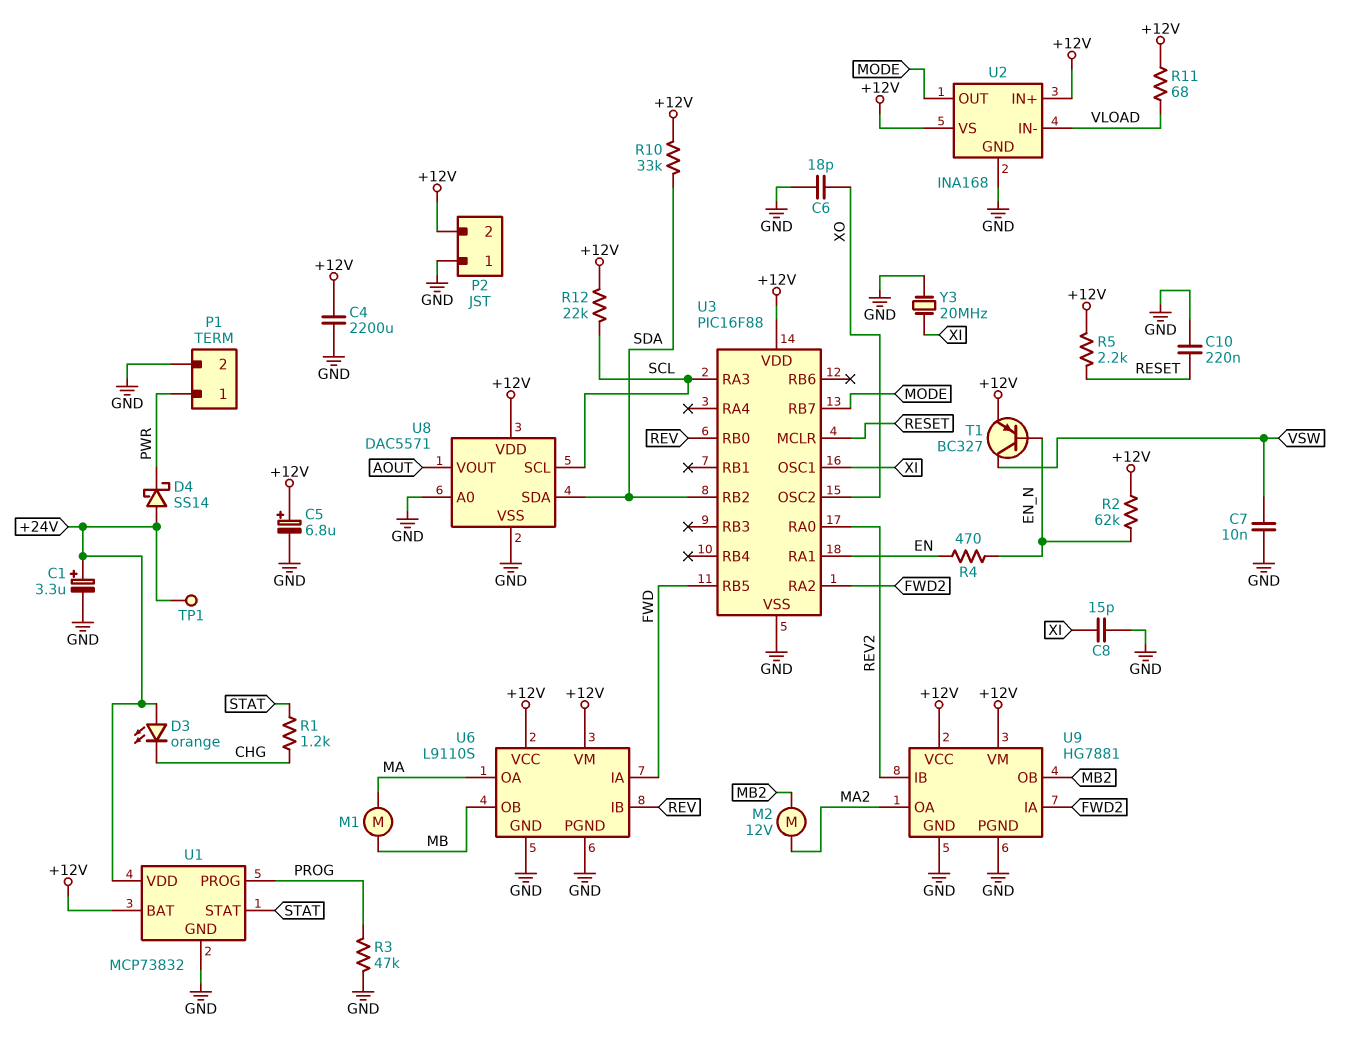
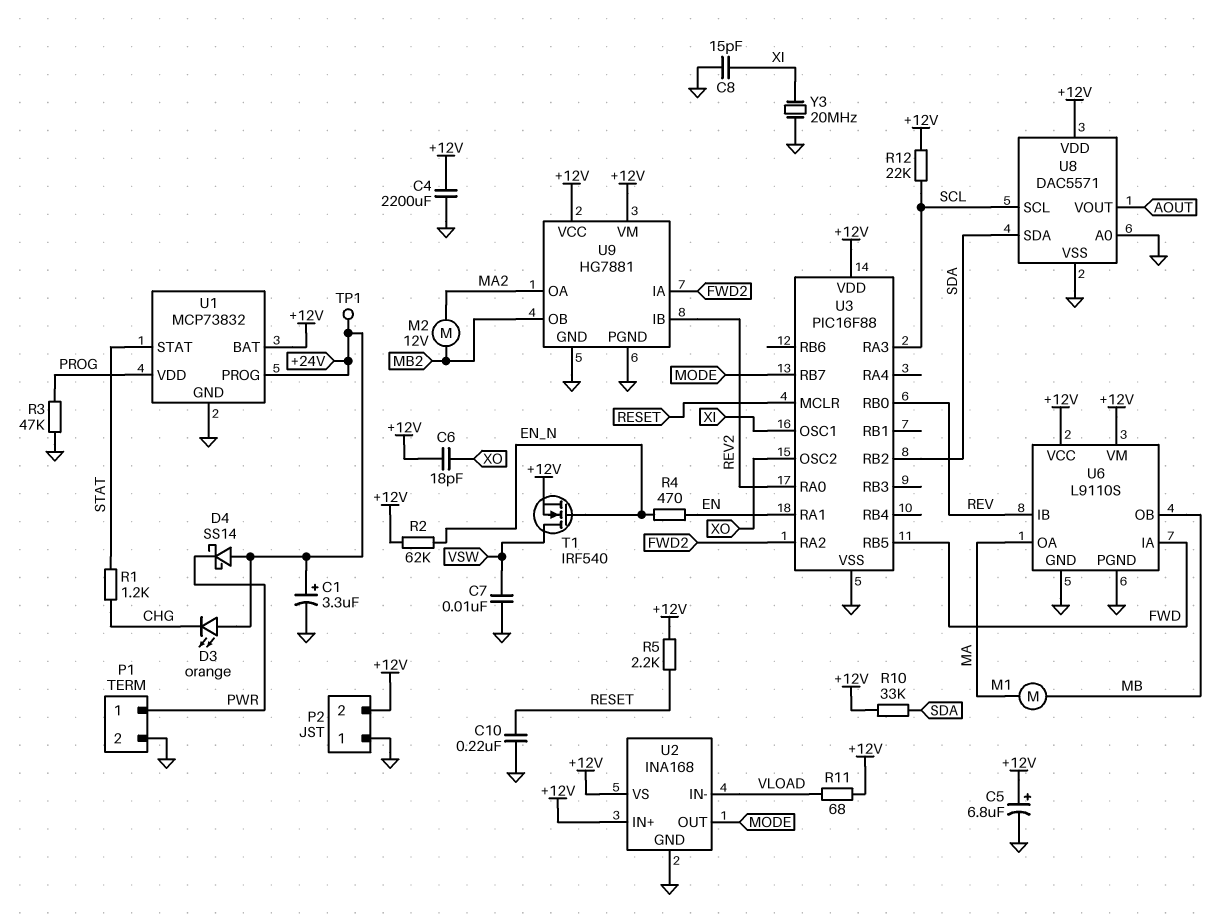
C6: 18pF (GND, XO) -> 18pF (+12V, XO)
T1: PNP BC327 (B EN_N, C VSW, E +12V) -> NMOS IRF540 (G EN_N, D VSW, S +12V)
U1 pin PROG: PROG -> +24V
U1 pin VDD: +24V -> PROG

